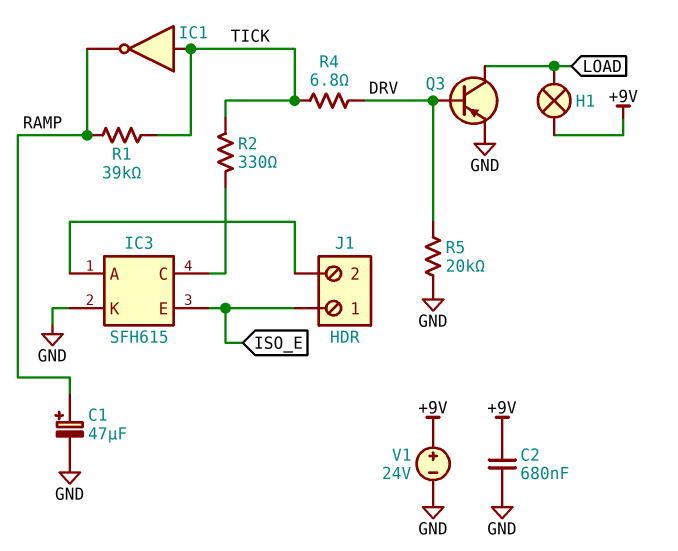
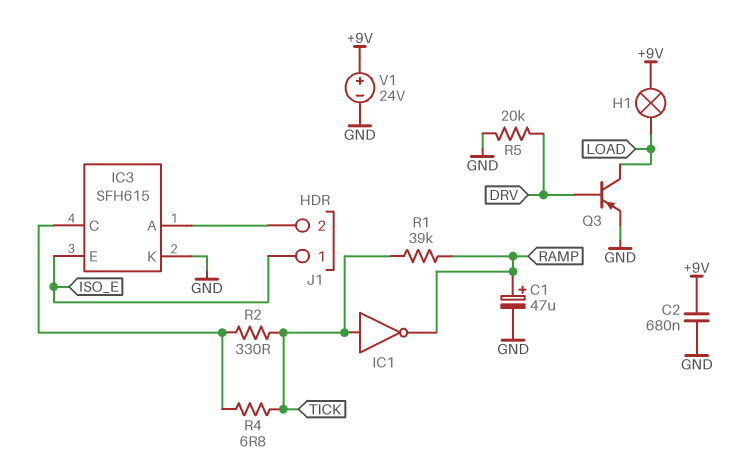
R4: 6.8 (DRV, TICK) -> 6.8 (IC3/C, TICK)

